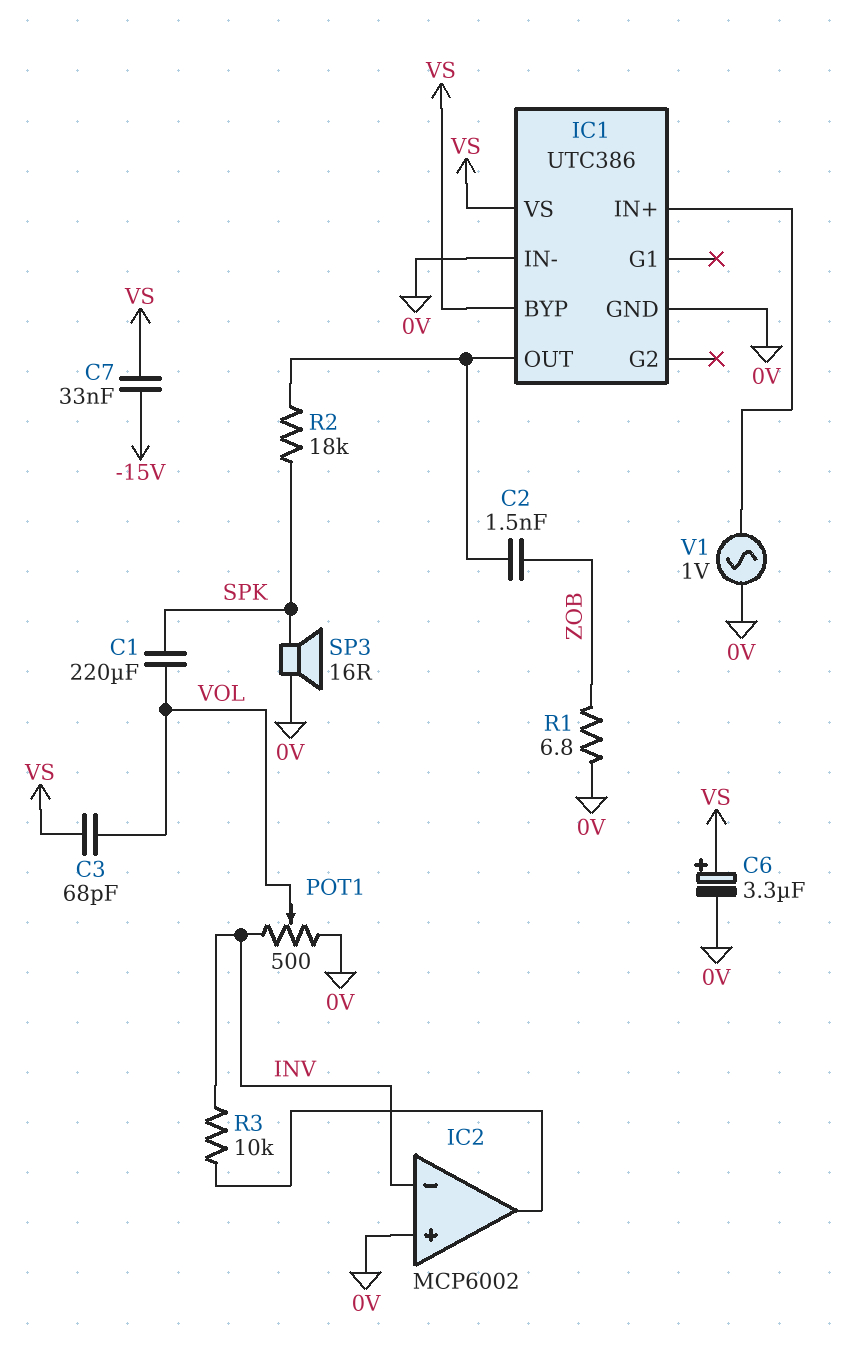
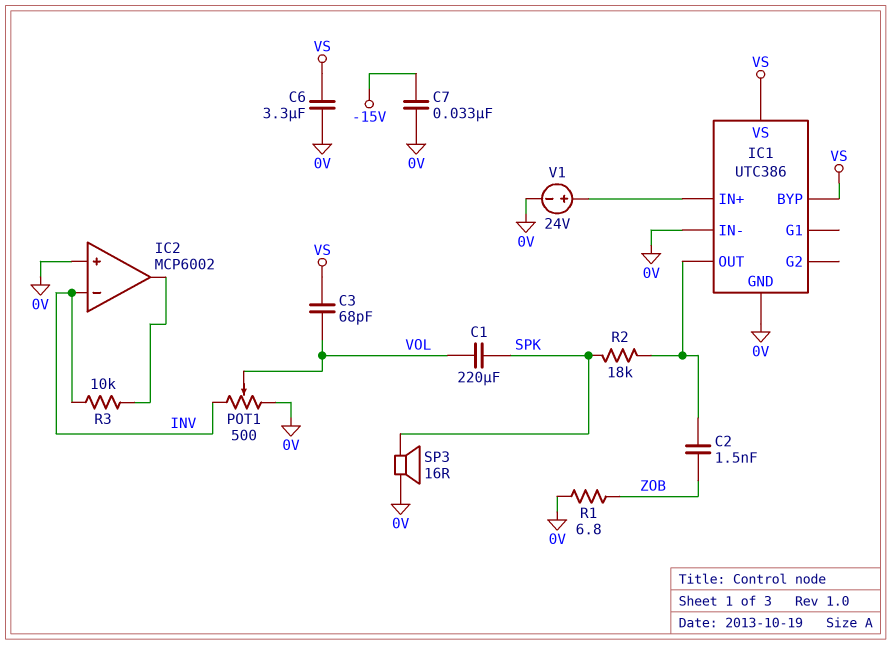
C6: 3.3uF (plus VS, minus 0V) -> 3.3uF (0V, VS)
C7: 33nF (-15V, VS) -> 33nF (-15V, 0V)
V1: AC 1V (0V, IC1/IN+) -> 24V (plus IC1/IN+, minus 0V)

